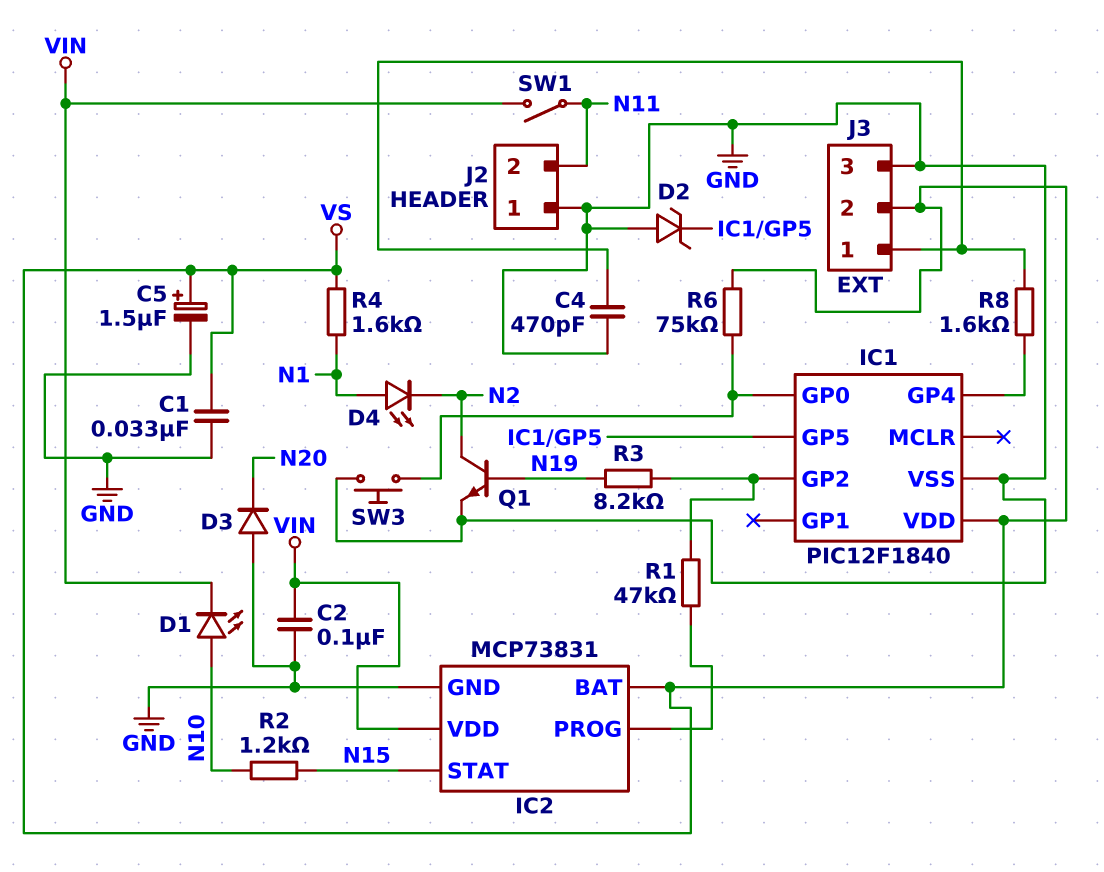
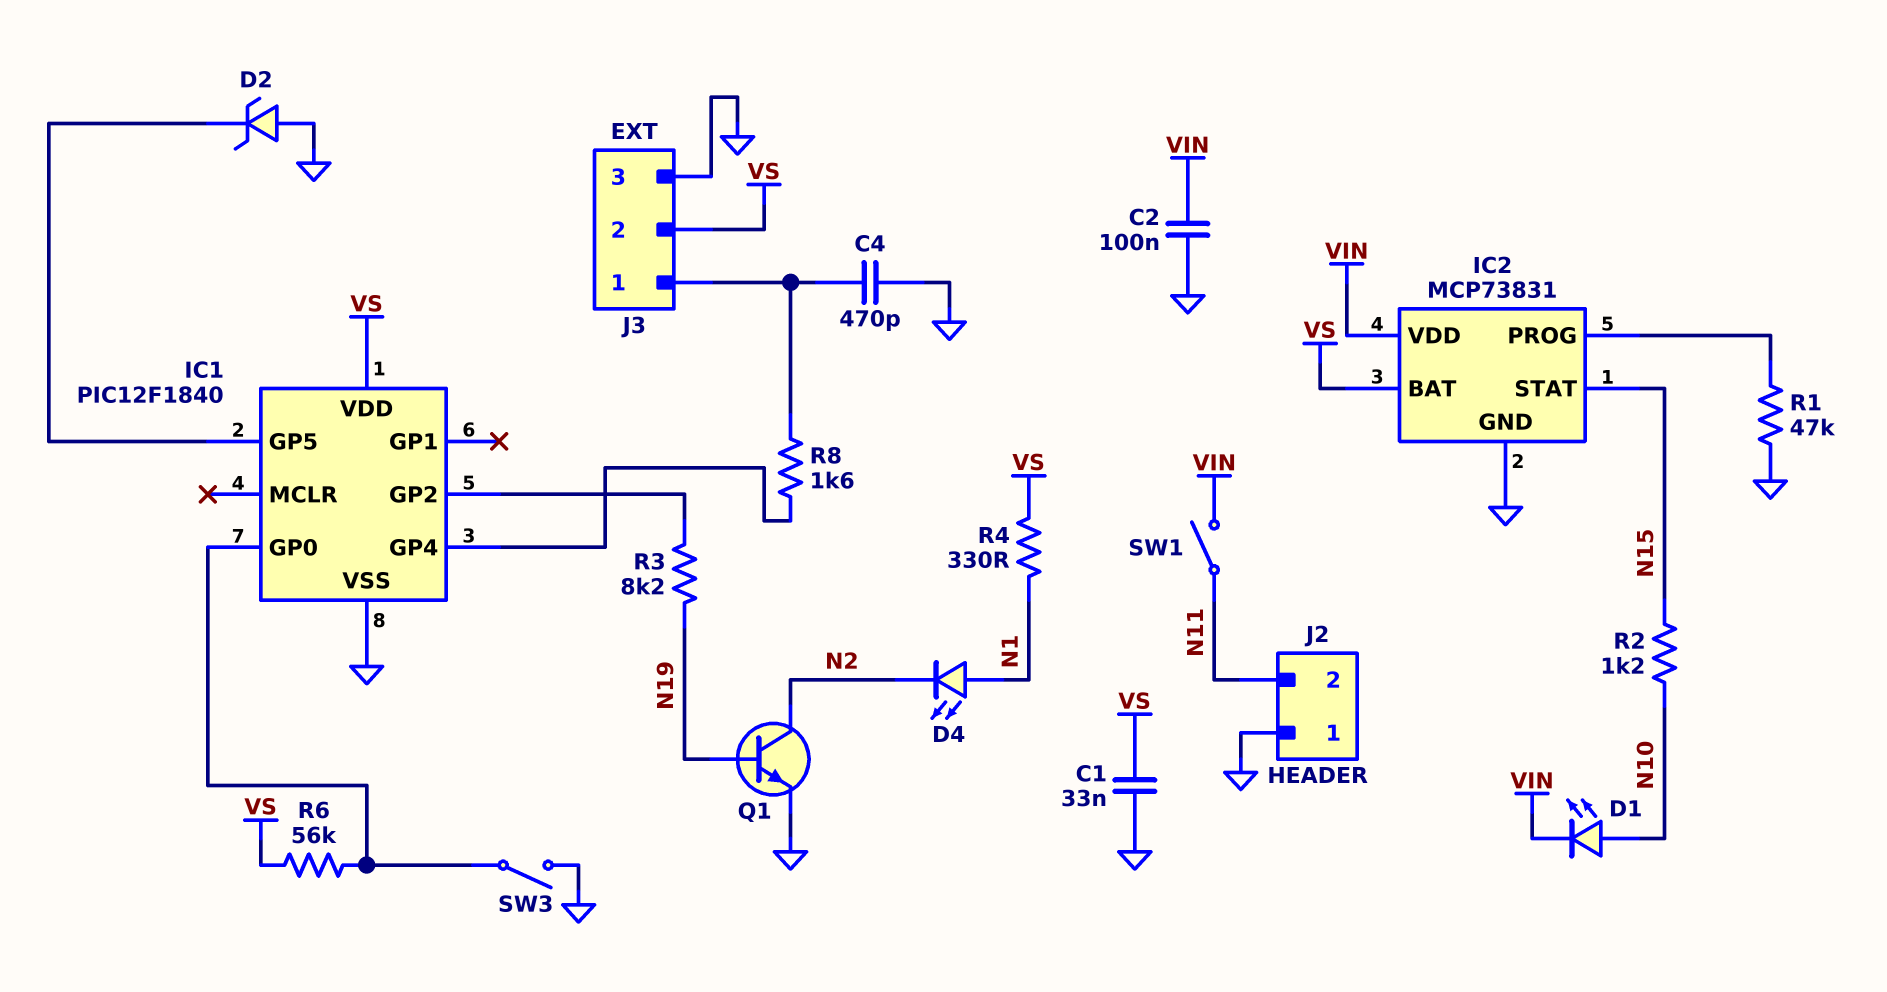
C5: 1.5uF (plus VS, minus GND) -> none
D3: diode (A GND, K N20) -> none
R1: 47k (IC1/GP2, IC2/PROG) -> 47k (GND, IC2/PROG)
R4: 1.6k (N1, VS) -> 330 (N1, VS)
R6: 75k (IC1/GP0, VS) -> 56k (IC1/GP0, VS)
SW3: button (GND, IC1/GP0) -> switch (GND, IC1/GP0)

